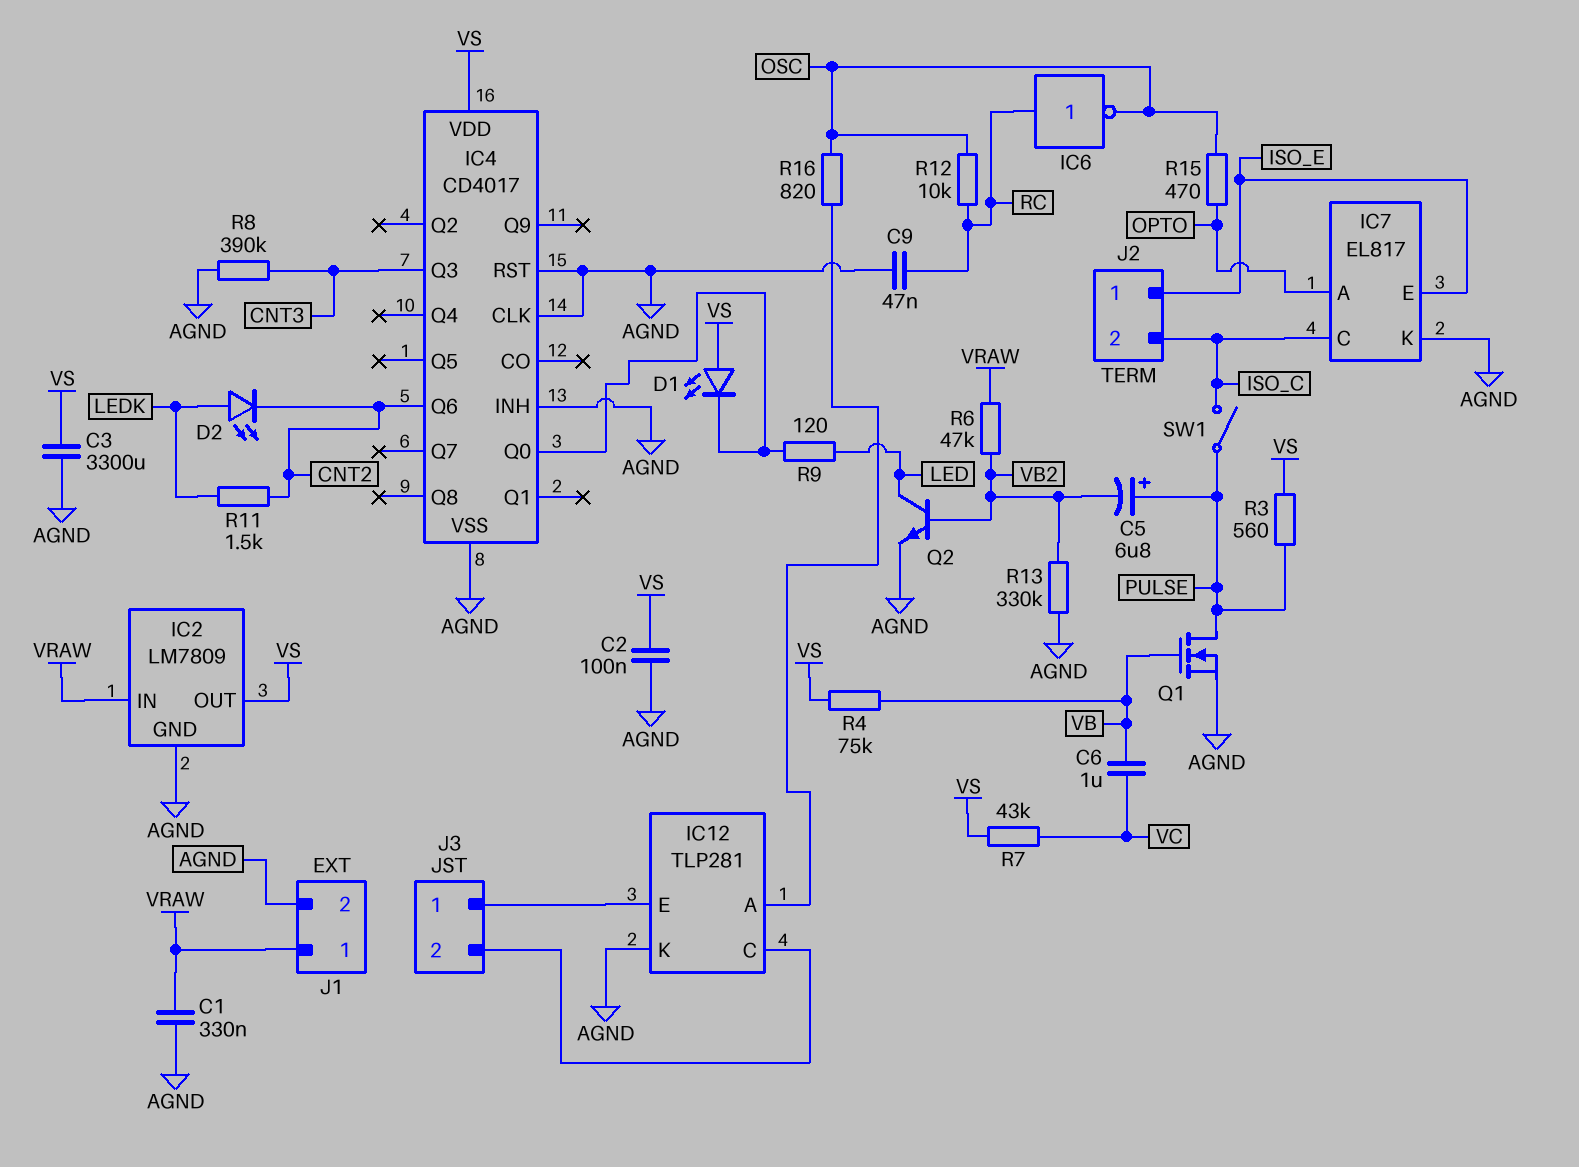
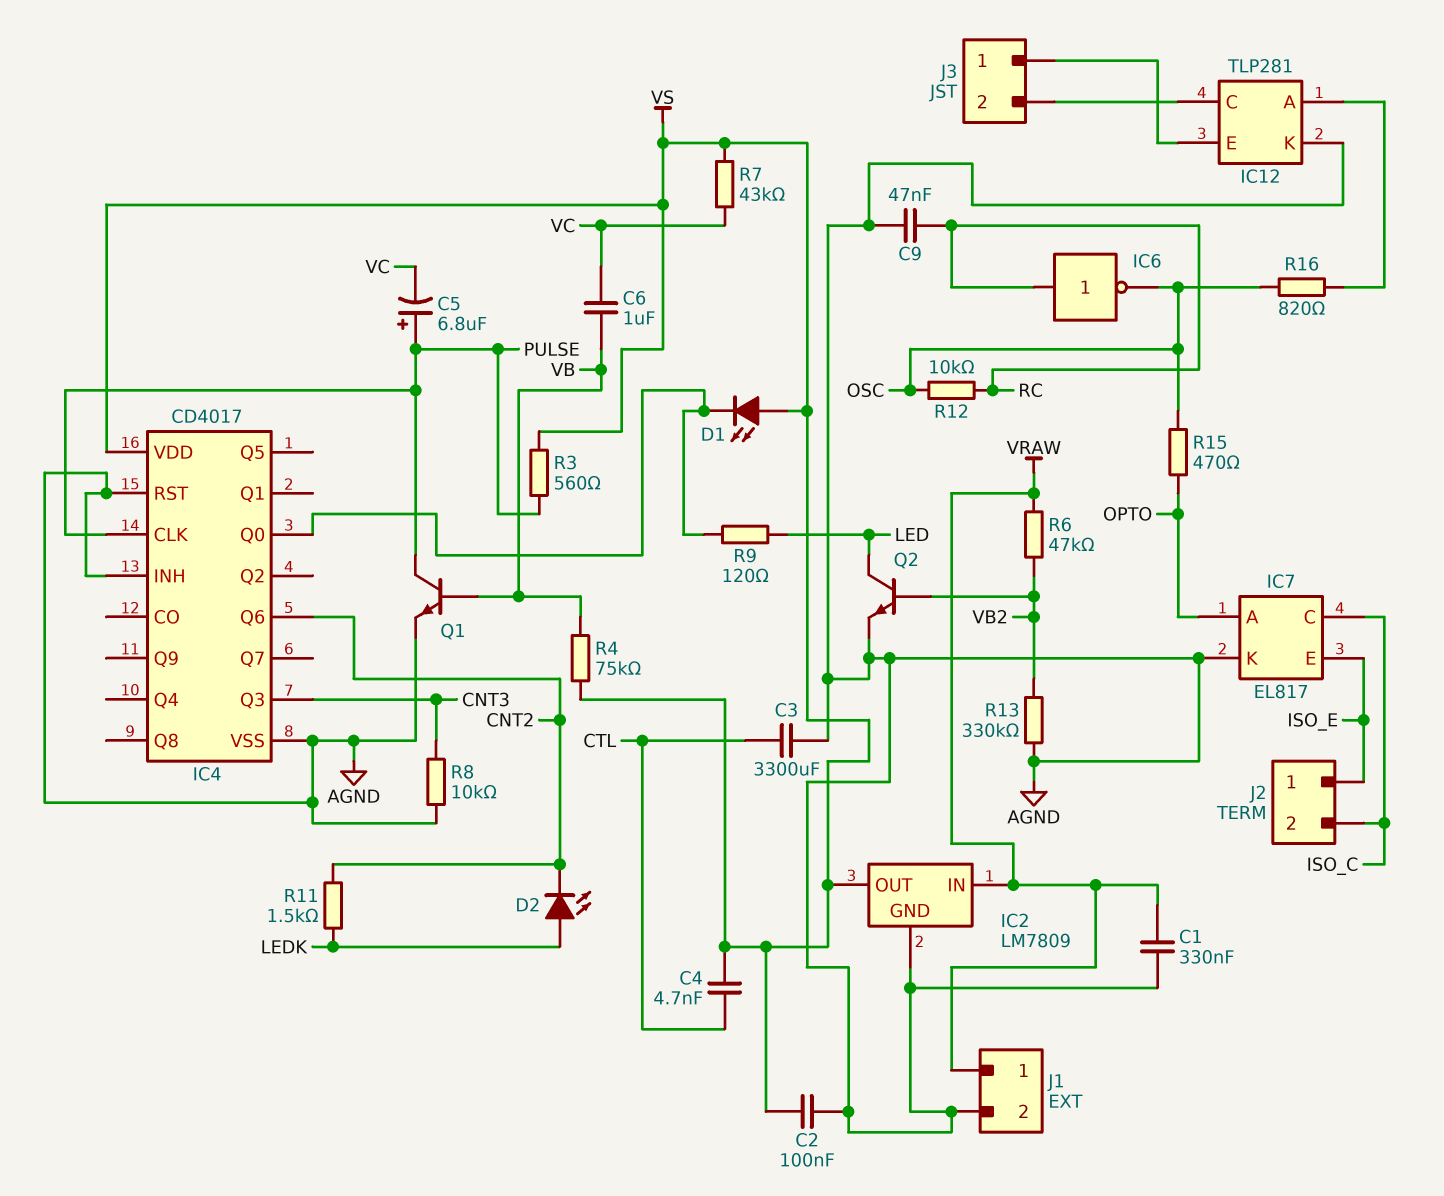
C3: 3300uF (AGND, VS) -> 3300uF (AGND, CTL)
C4: none -> 4.7nF (CTL, VS)
C5: 6.8uF (plus PULSE, minus VB2) -> 6.8uF (plus PULSE, minus VC)
IC4 pin CLK: AGND -> PULSE
Q1: NMOS (G VB, D PULSE, S AGND) -> NPN (B VB, C PULSE, E AGND)
R8: 390k (AGND, CNT3) -> 10k (AGND, CNT3)
SW1: switch (ISO_C, PULSE) -> none

